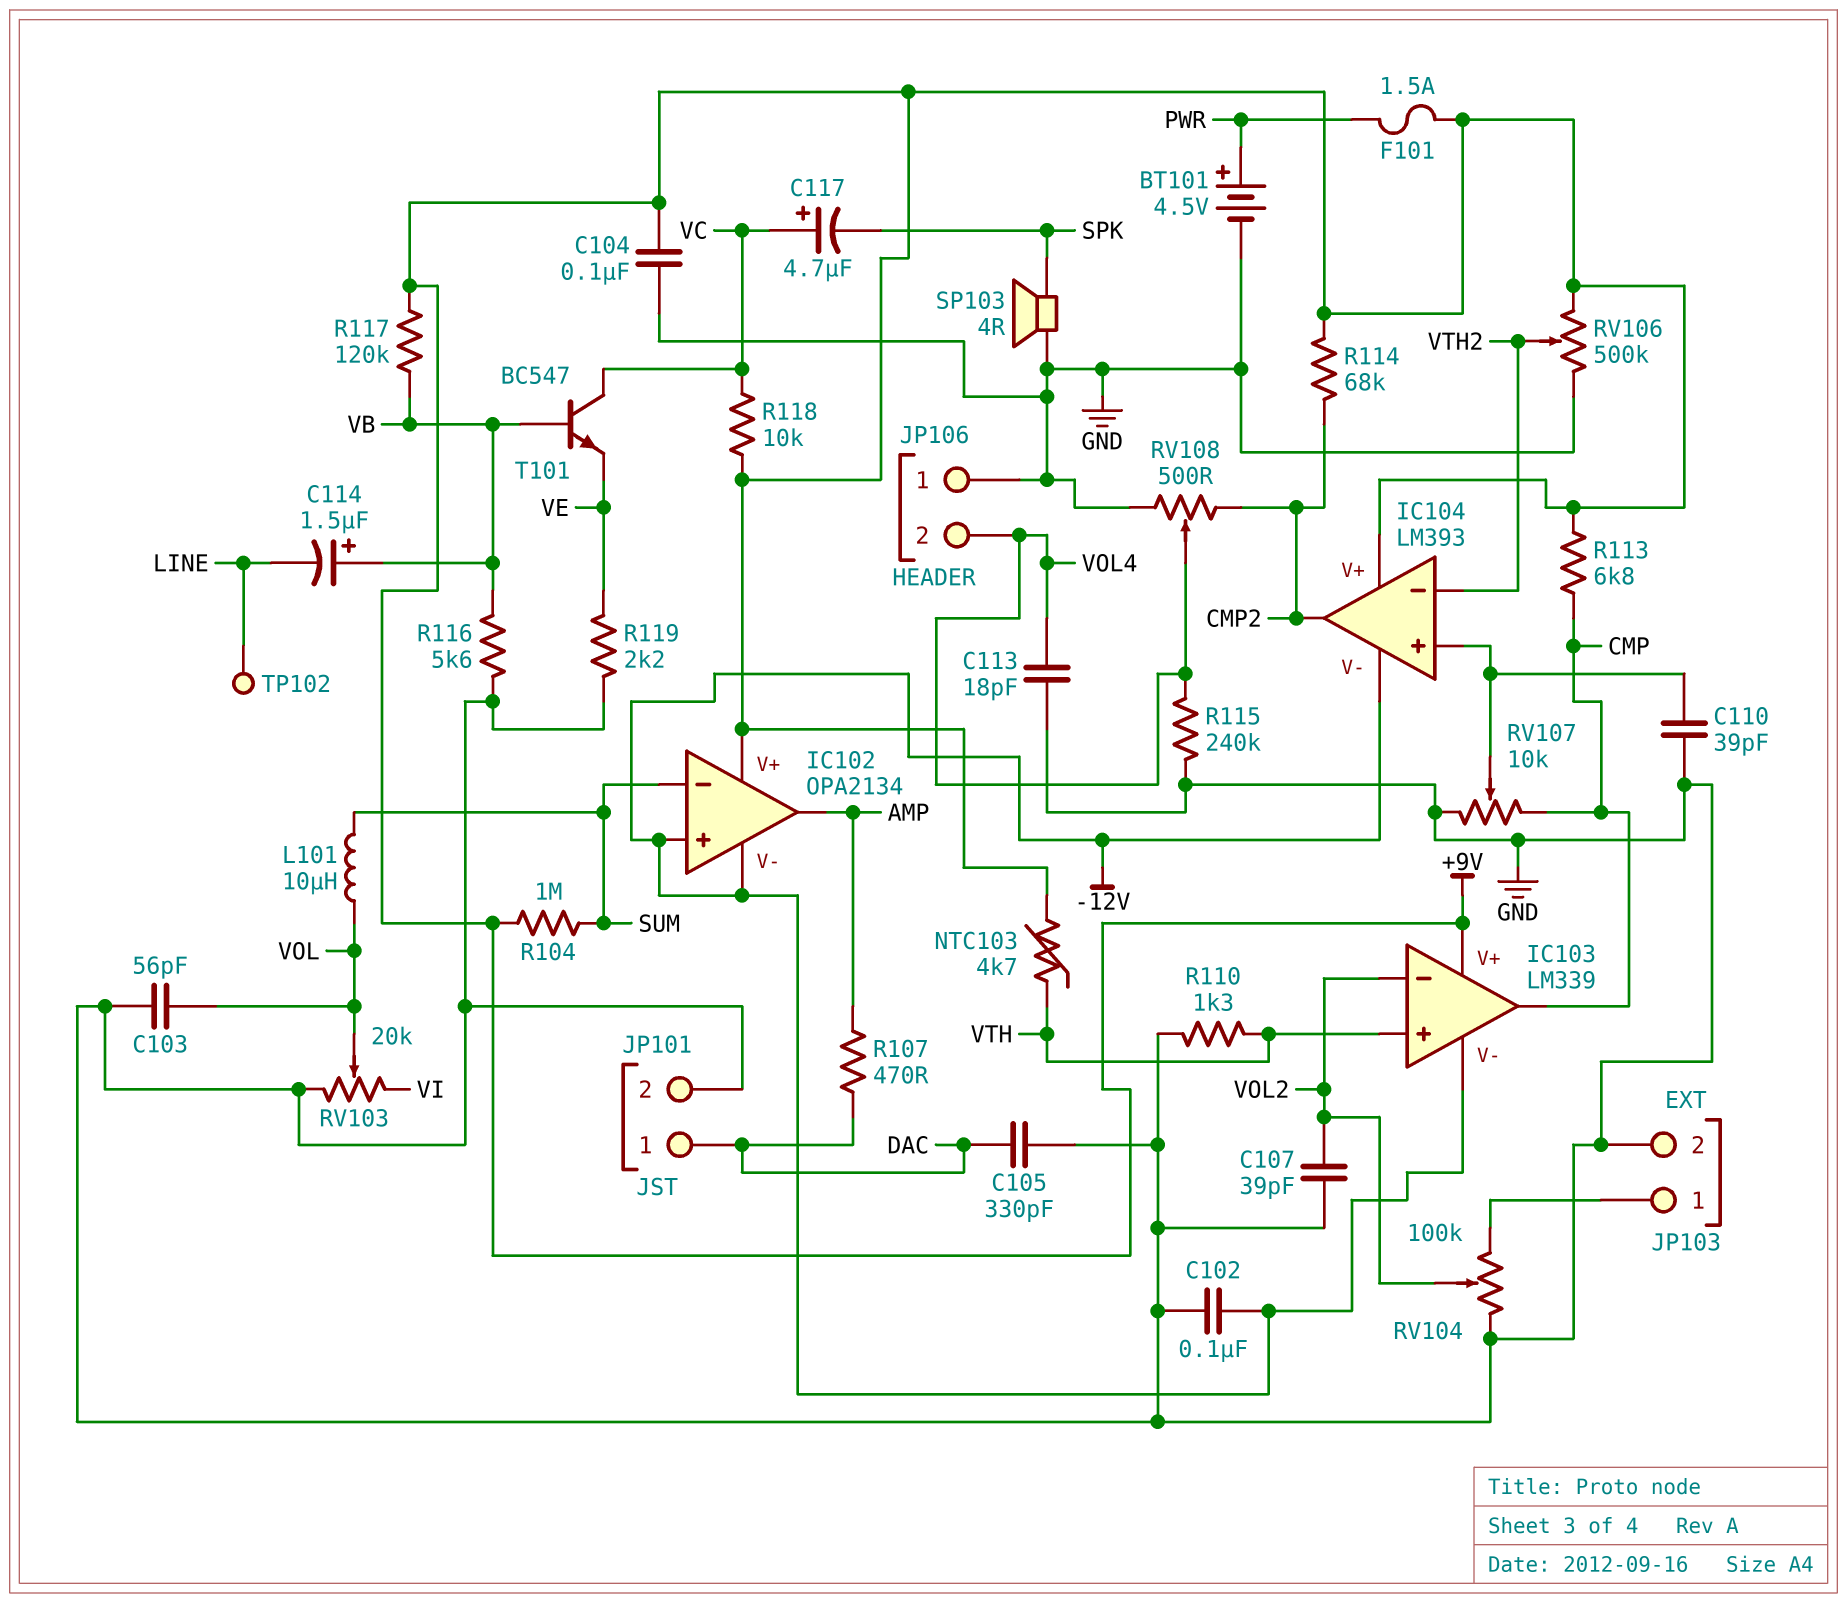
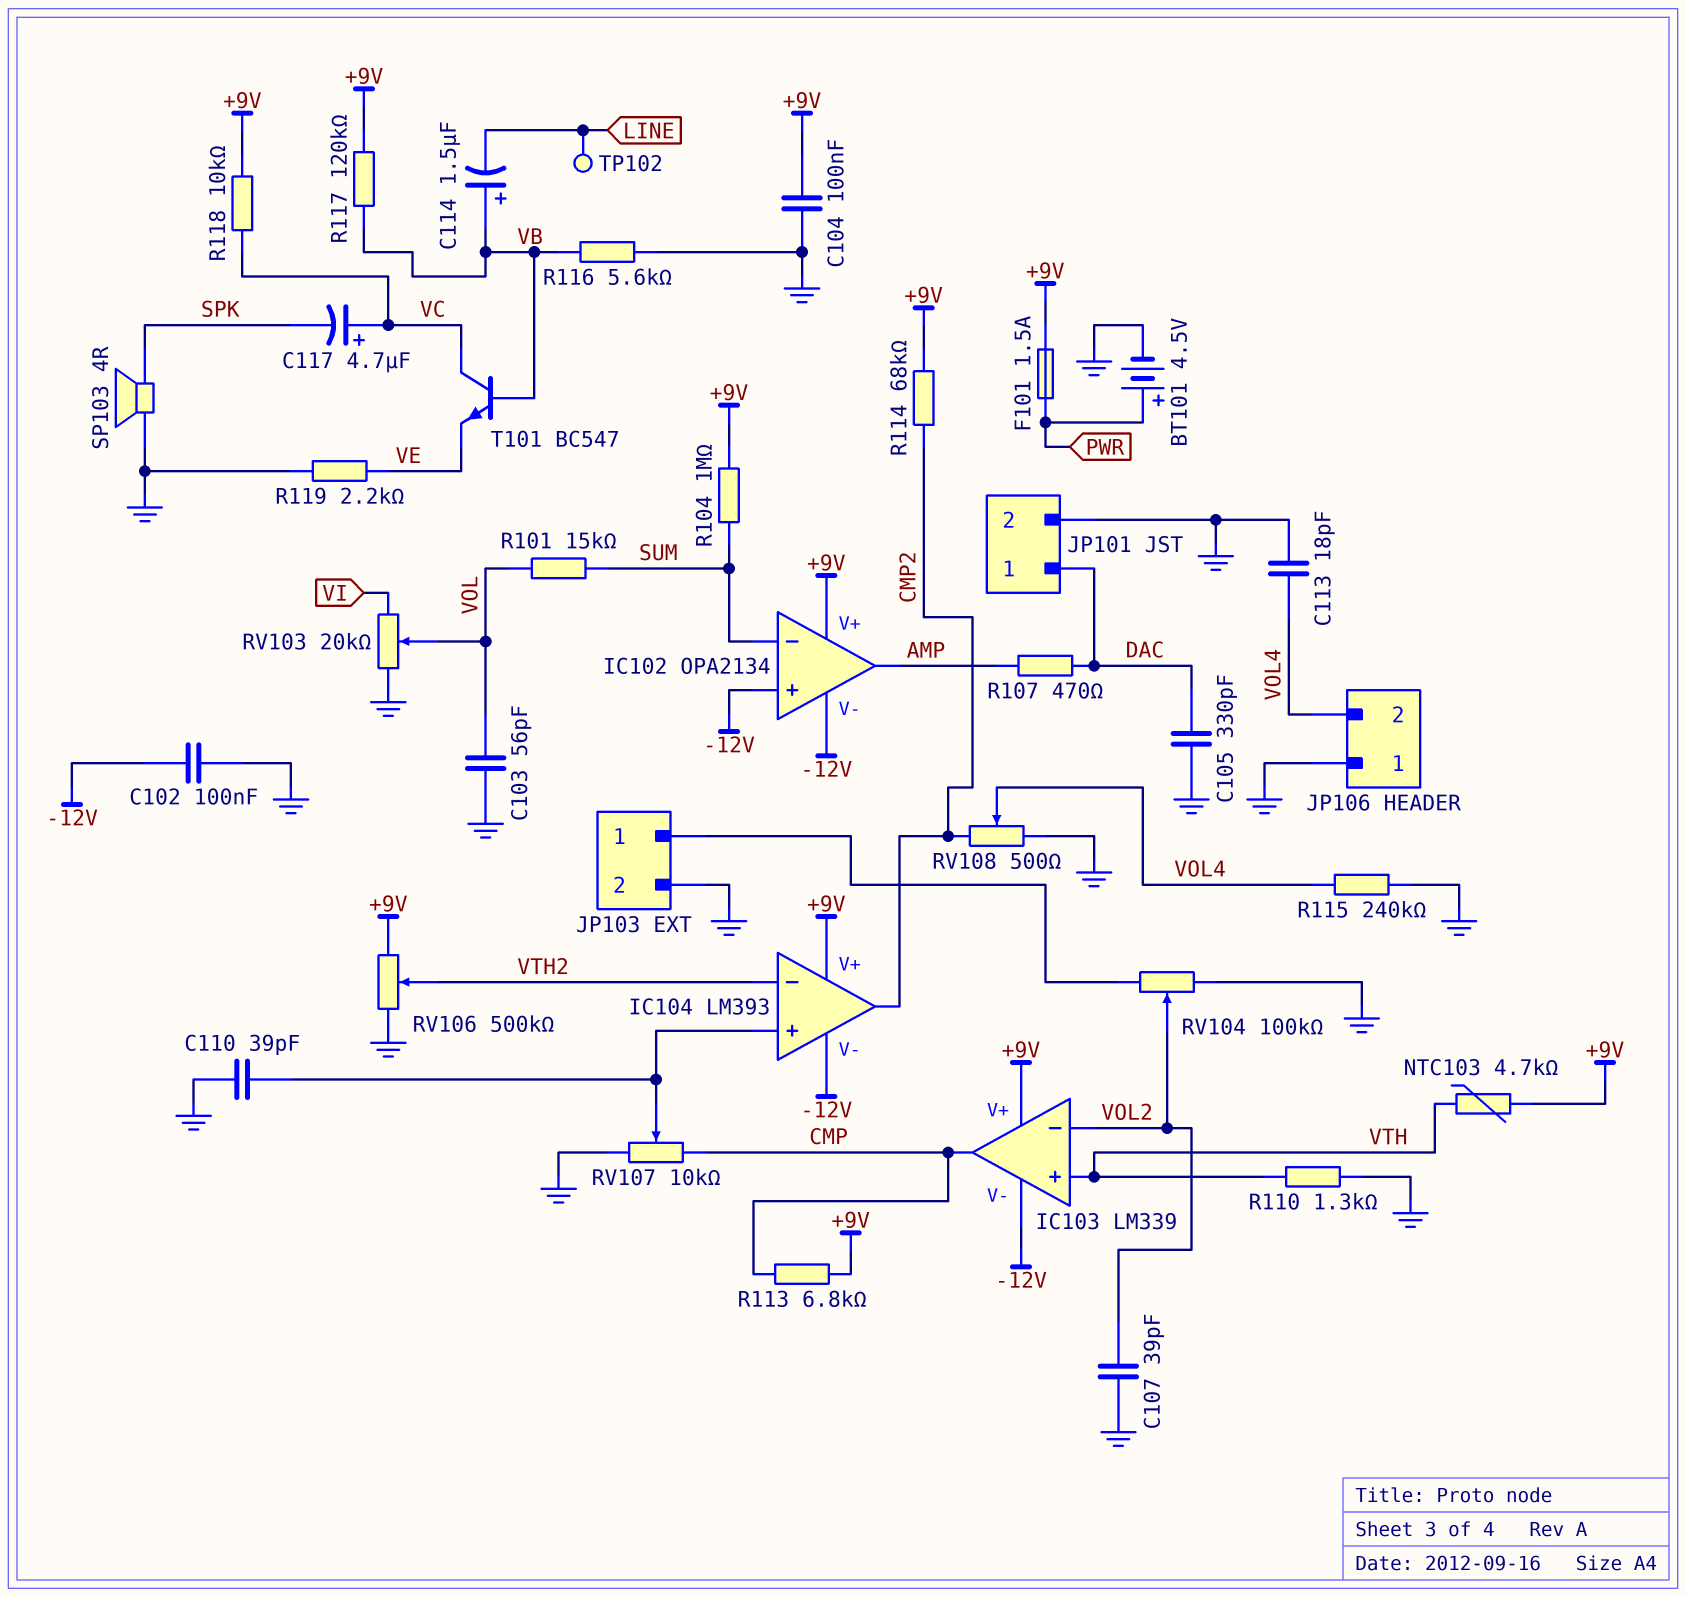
L101: 10uH (SUM, VOL) -> none
R101: none -> 15k (SUM, VOL)

